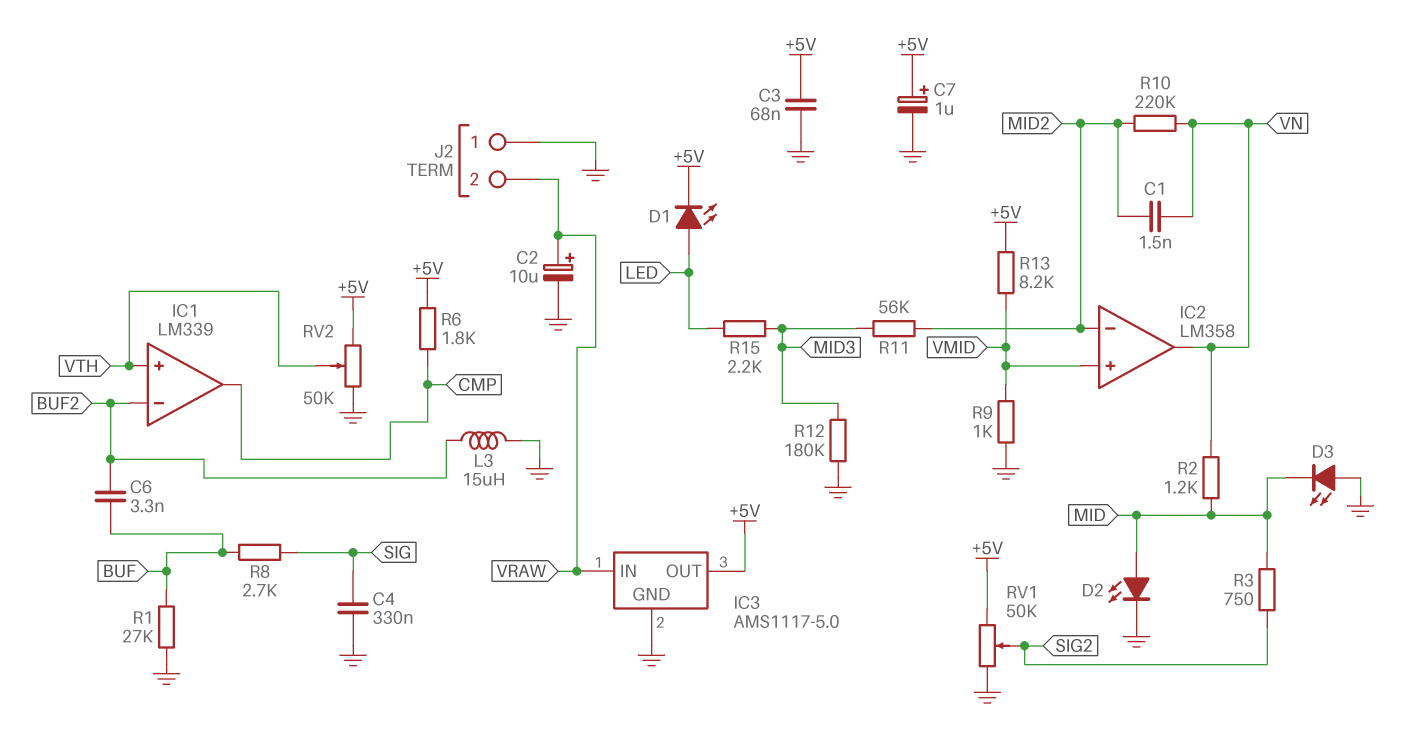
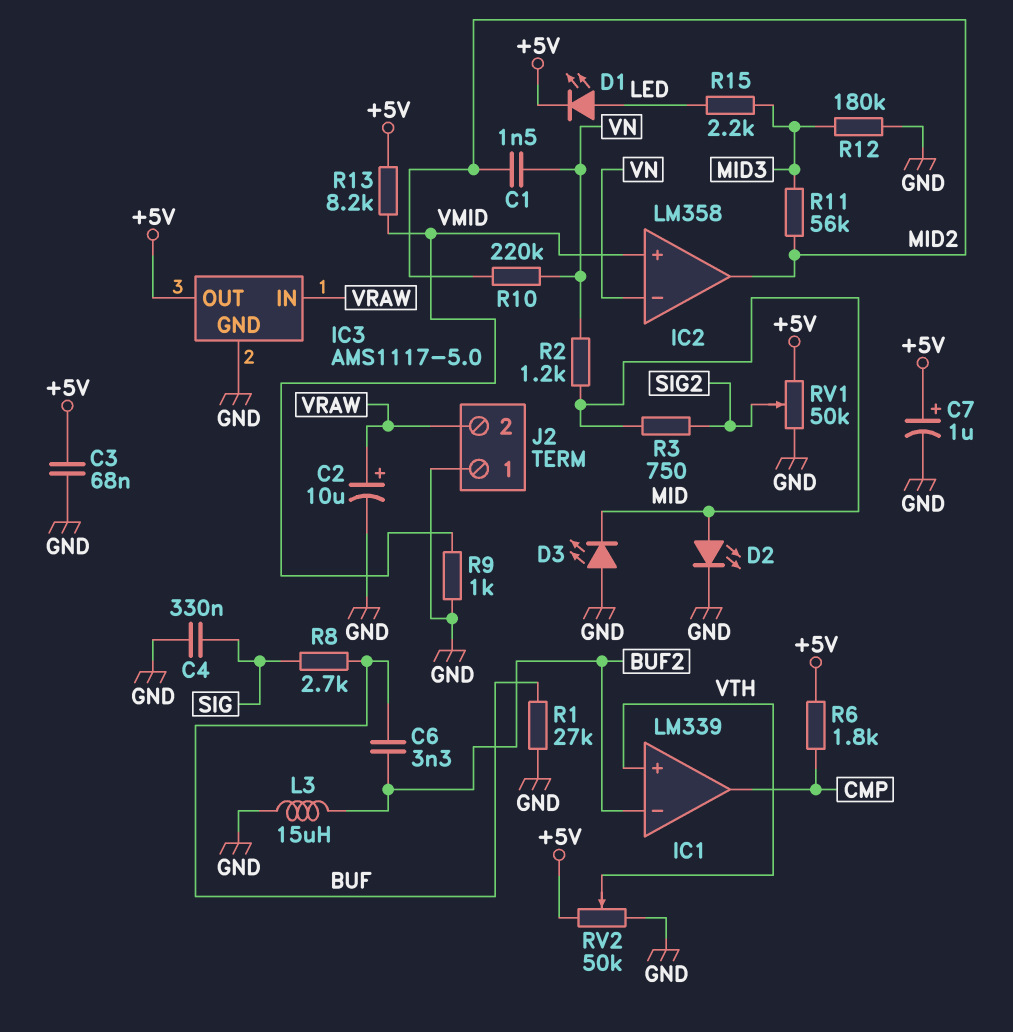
IC2 pin in-: MID2 -> VN
IC2 pin out: VN -> MID2

